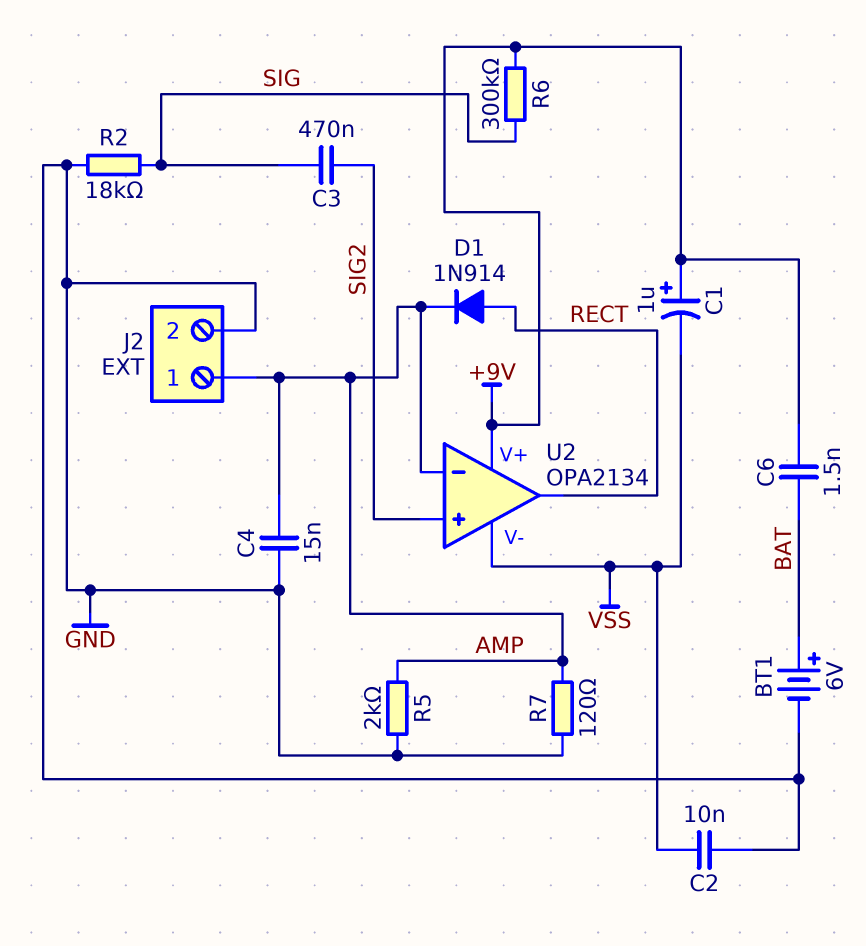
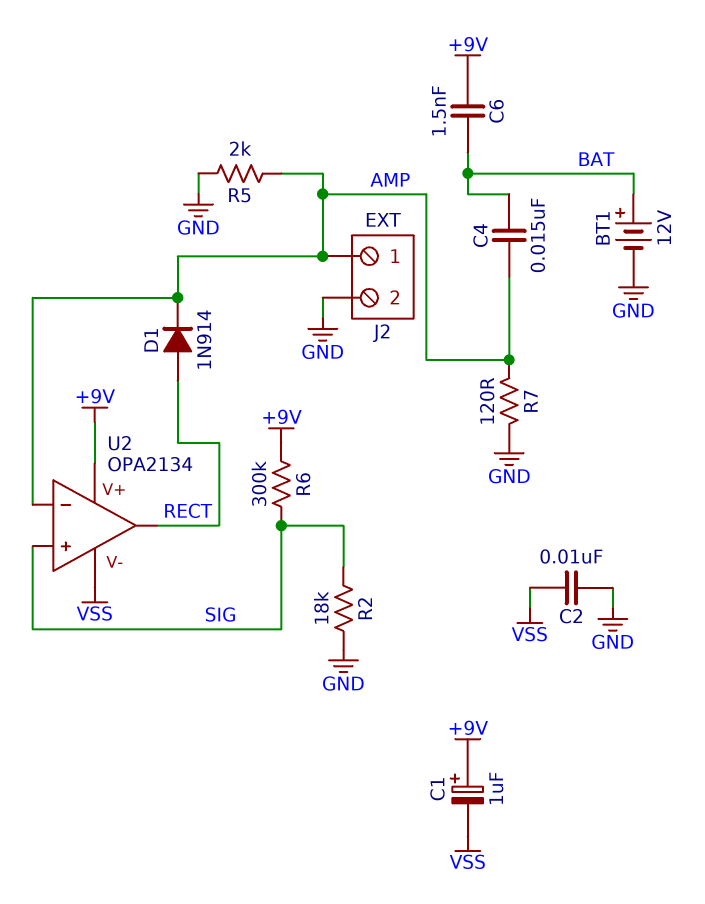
BT1: 6V (plus BAT, minus GND) -> 12V (plus BAT, minus GND)
C3: 470nF (SIG, SIG2) -> none
C4: 15nF (AMP, GND) -> 15nF (AMP, BAT)
U2 pin in+: SIG2 -> SIG

